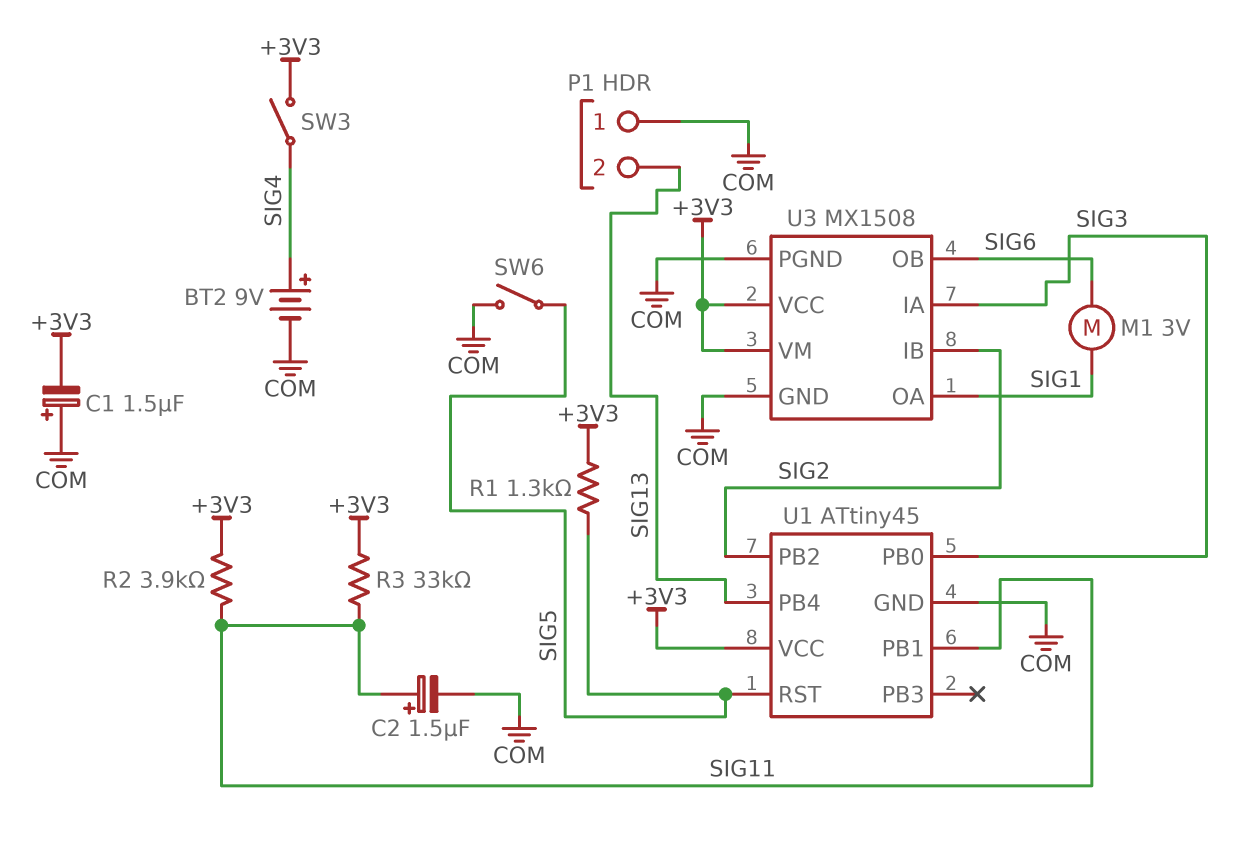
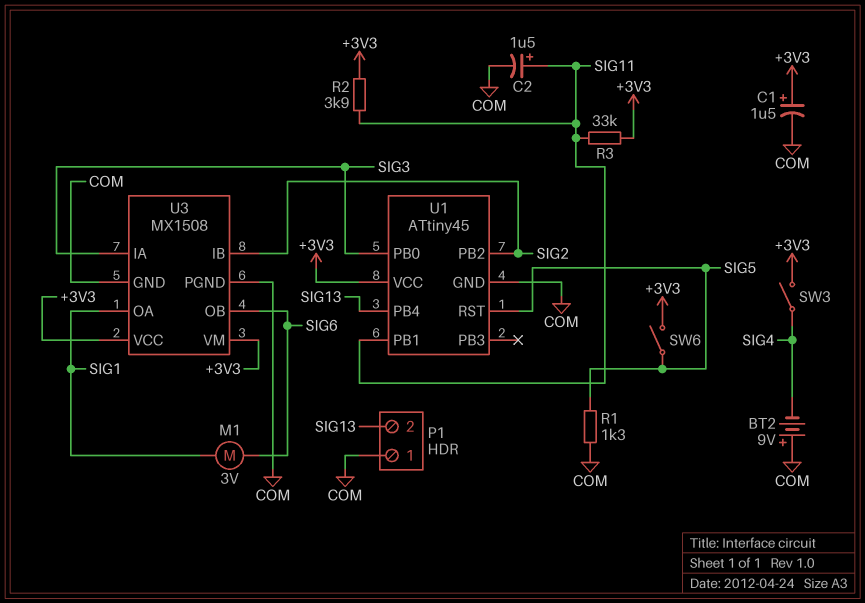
BT2: 9V (plus SIG4, minus COM) -> 9V (plus COM, minus SIG4)
C1: 1.5uF (plus COM, minus +3V3) -> 1.5uF (plus +3V3, minus COM)
R1: 1.3k (+3V3, SIG5) -> 1.3k (COM, SIG5)
SW6: switch (COM, SIG5) -> switch (+3V3, SIG5)

